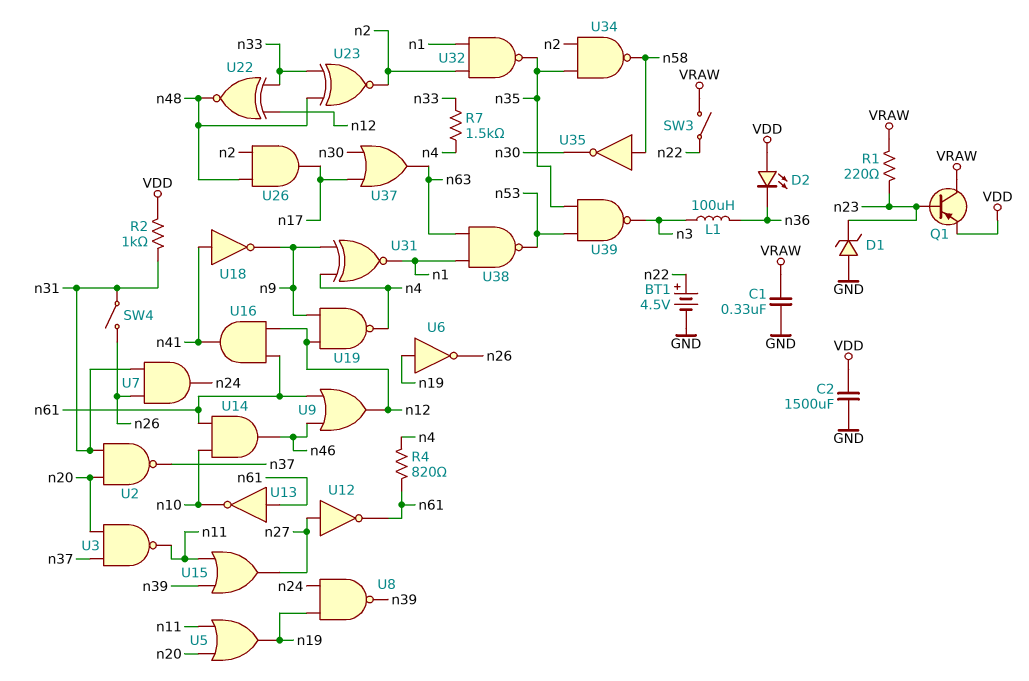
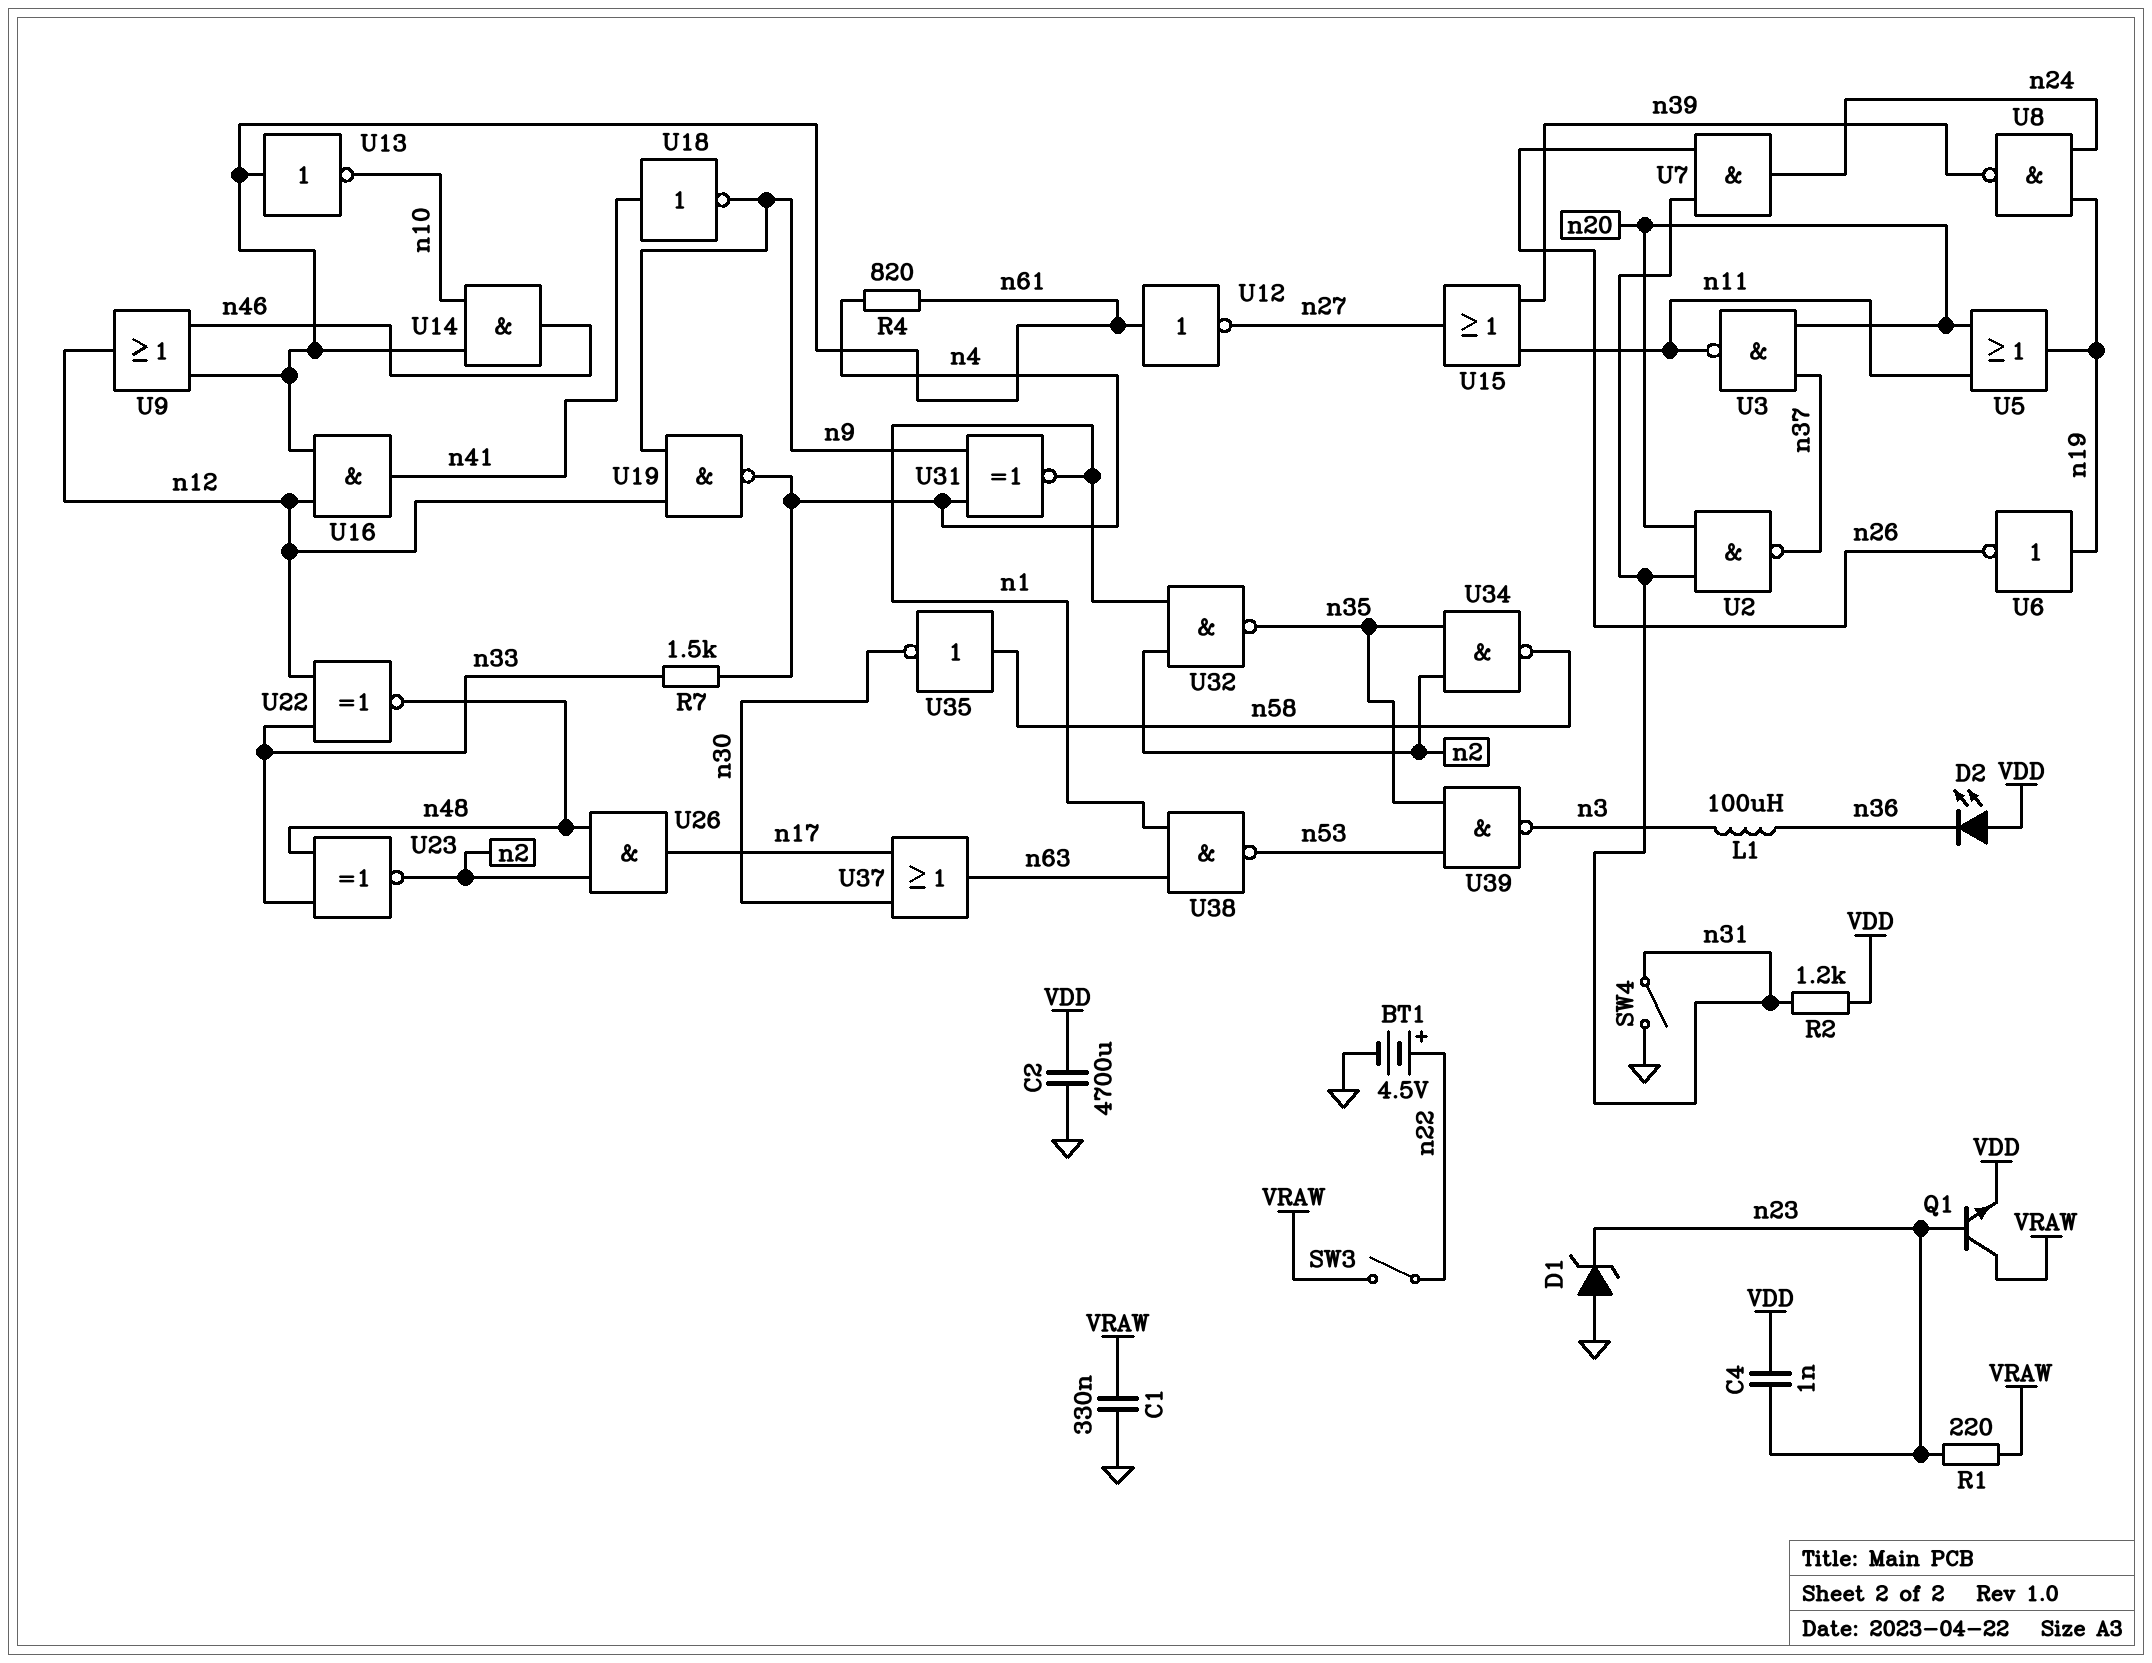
C2: 1500uF (GND, VDD) -> 4700uF (GND, VDD)
C4: none -> 1nF (VDD, n23)
Q1: PNP (B n23, C VRAW, E VDD) -> NPN (B n23, C VRAW, E VDD)
R2: 1k (VDD, n31) -> 1.2k (VDD, n31)
SW4: switch (n26, n31) -> switch (GND, n31)
U12: NOT (in n27, out n61) -> NOT (in n61, out n27)

